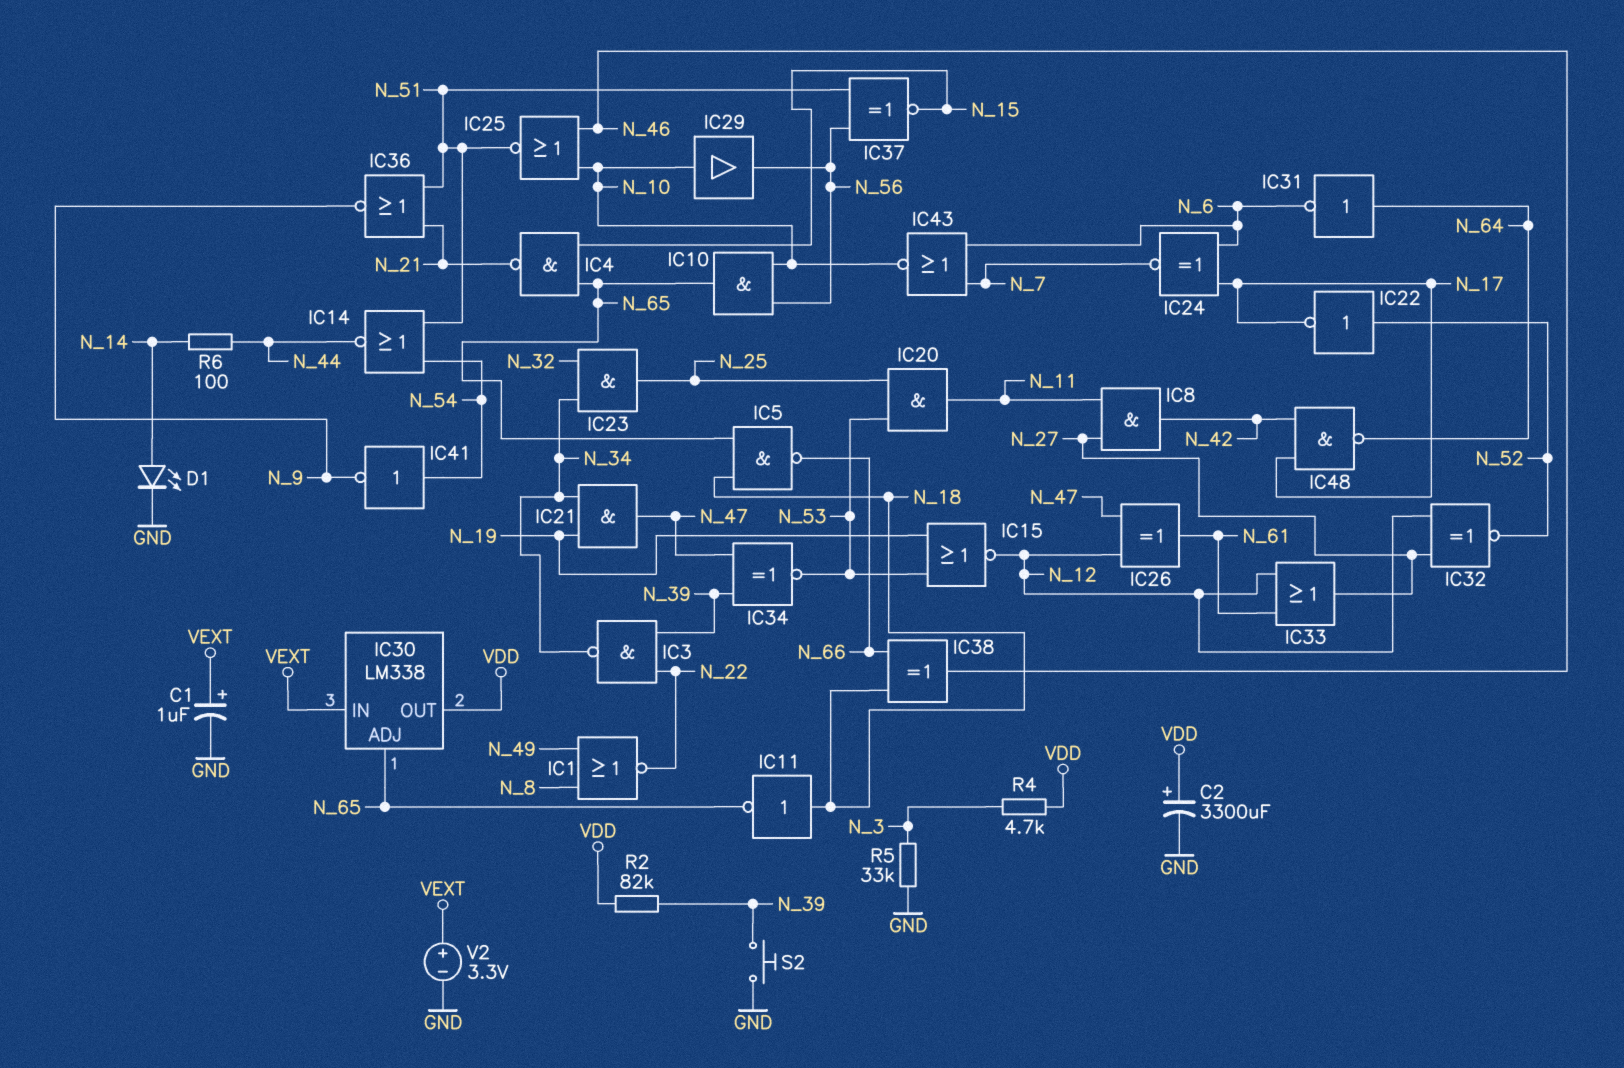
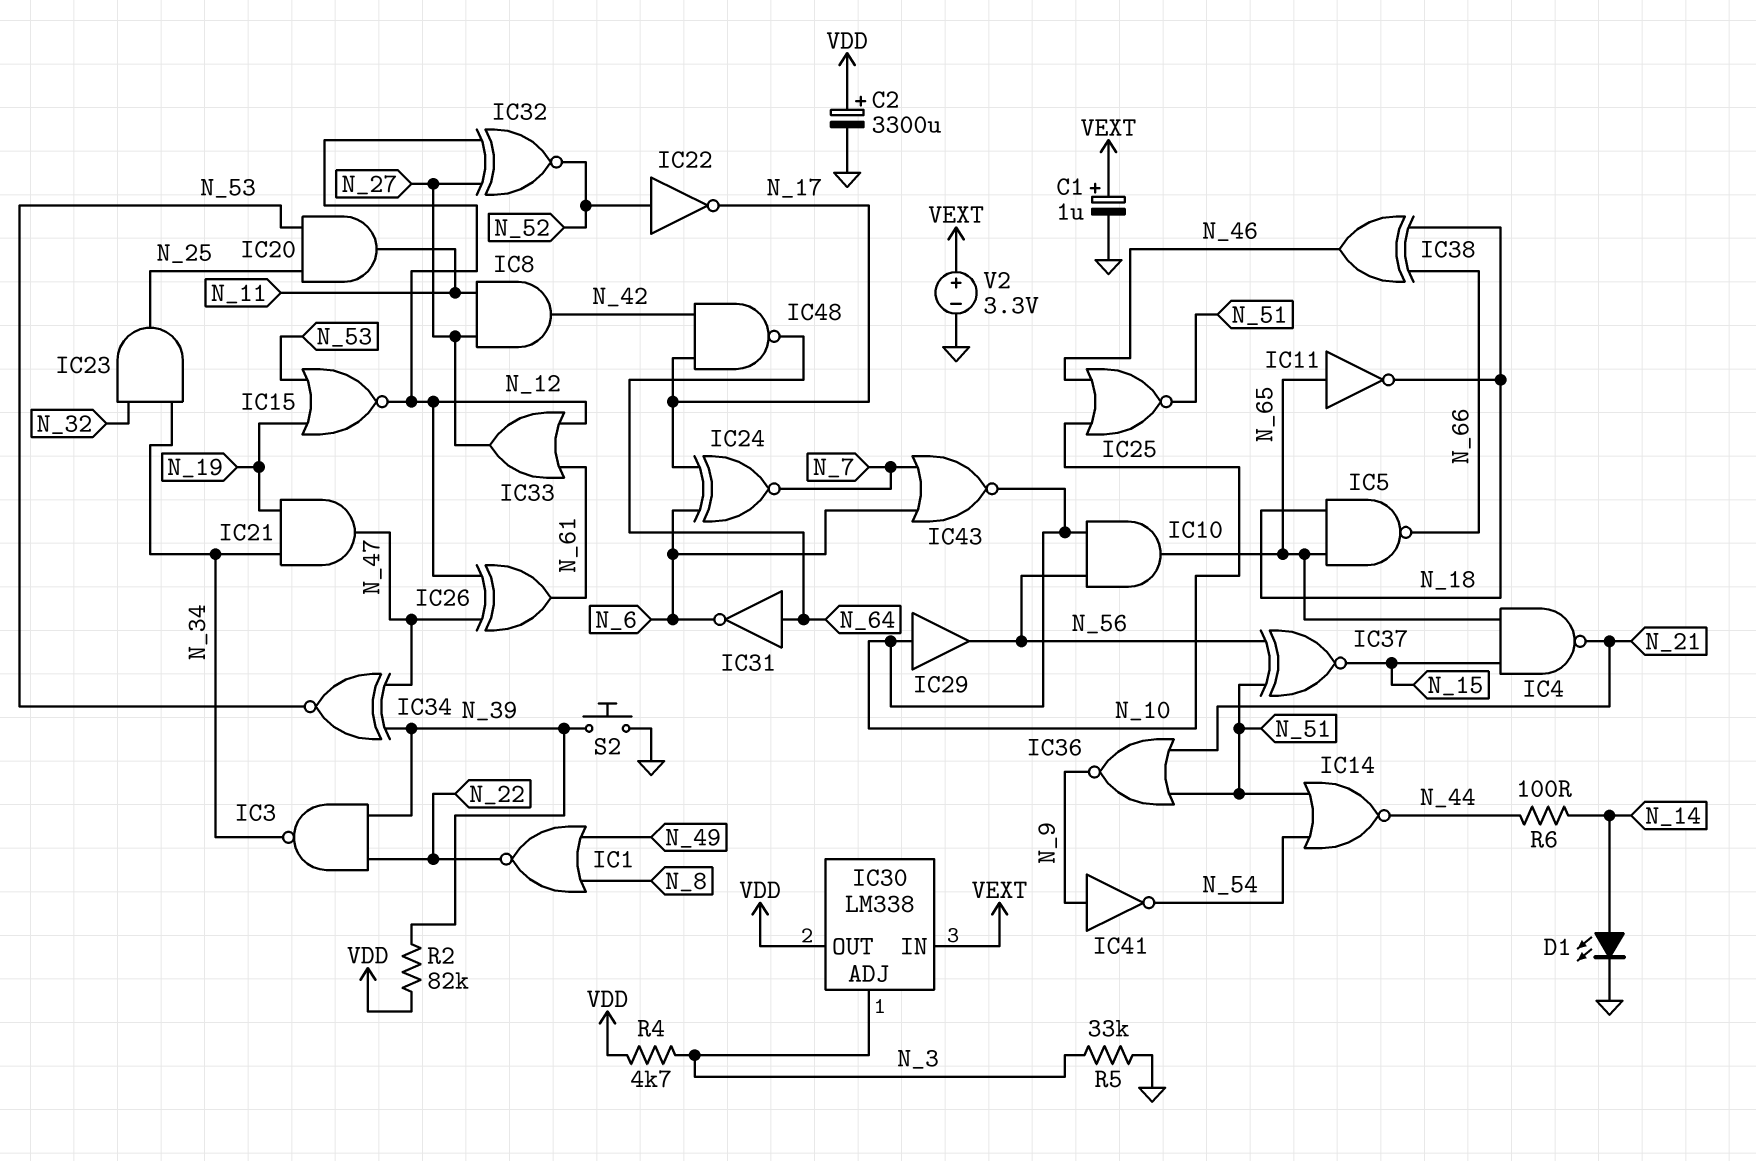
IC11: NOT (in N_18, out N_65) -> NOT (in N_65, out N_18)
IC30 pin ADJ: N_65 -> N_3
IC41: NOT (in N_54, out N_9) -> NOT (in N_9, out N_54)

